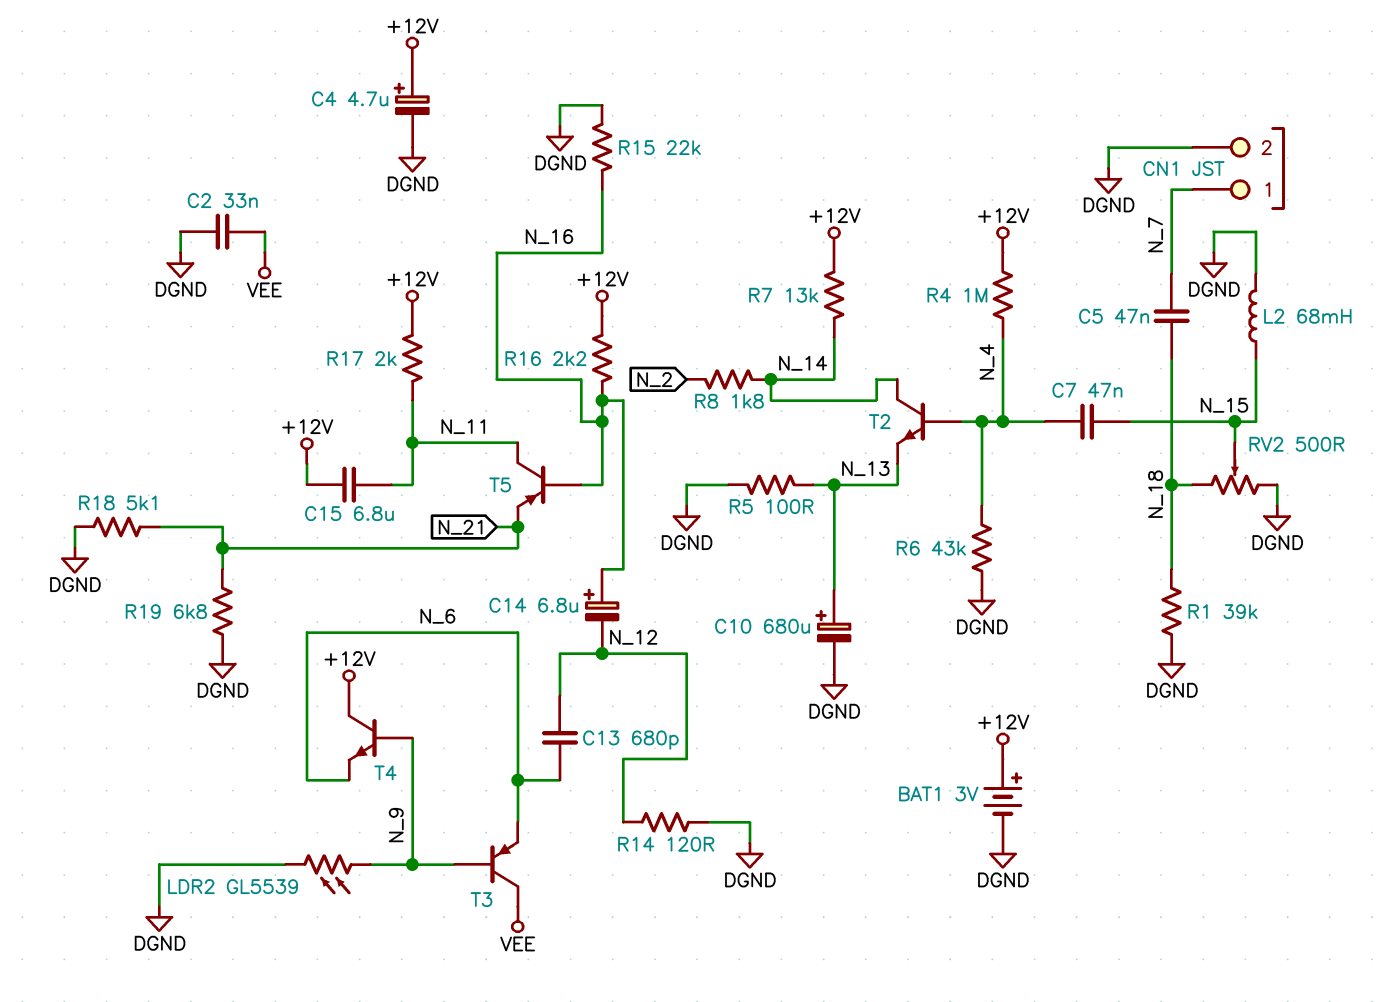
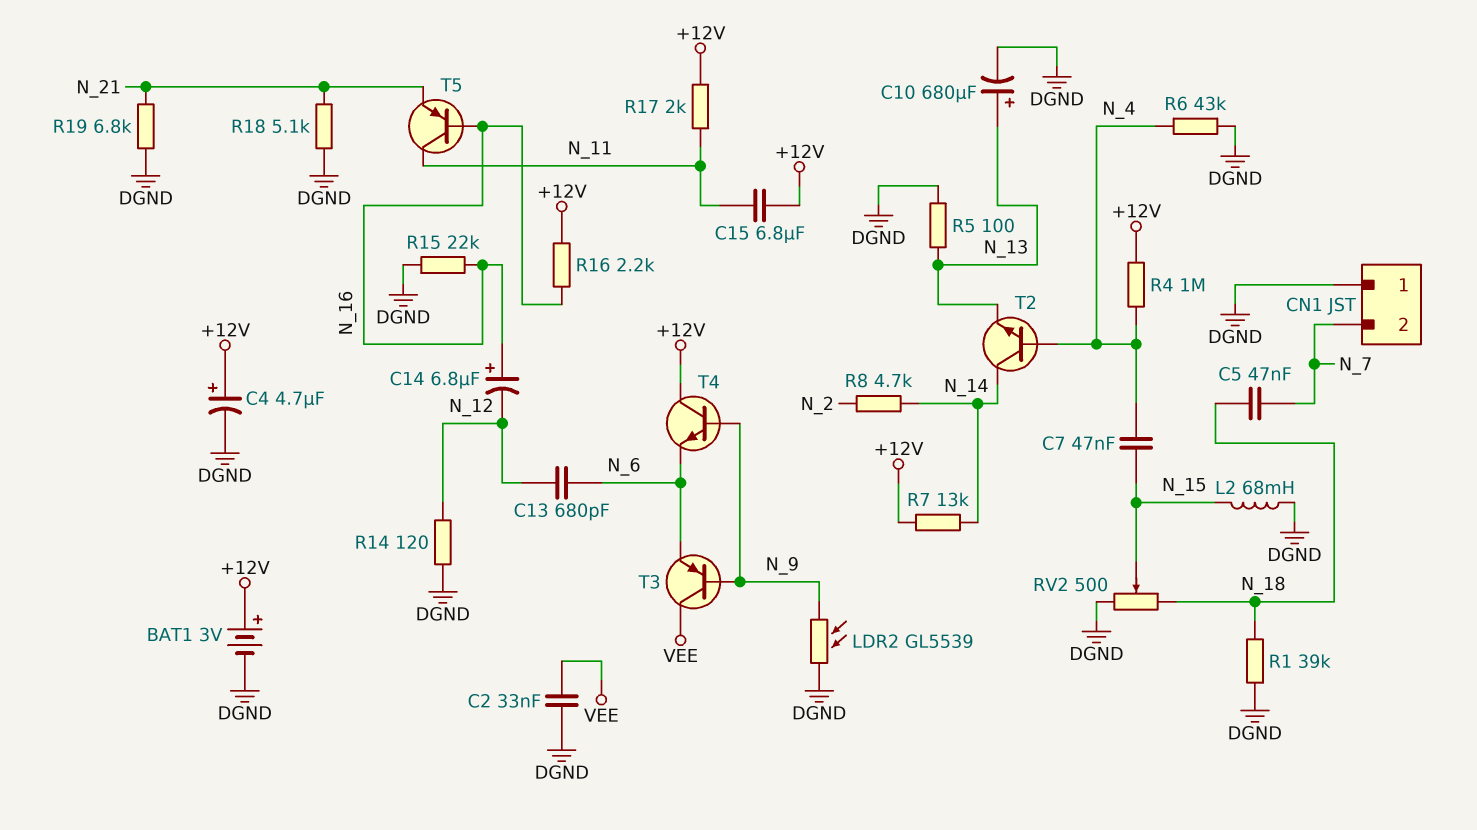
CN1 pin 1: N_7 -> DGND
CN1 pin 2: DGND -> N_7
R8: 1.8k (N_2, N_14) -> 4.7k (N_2, N_14)

